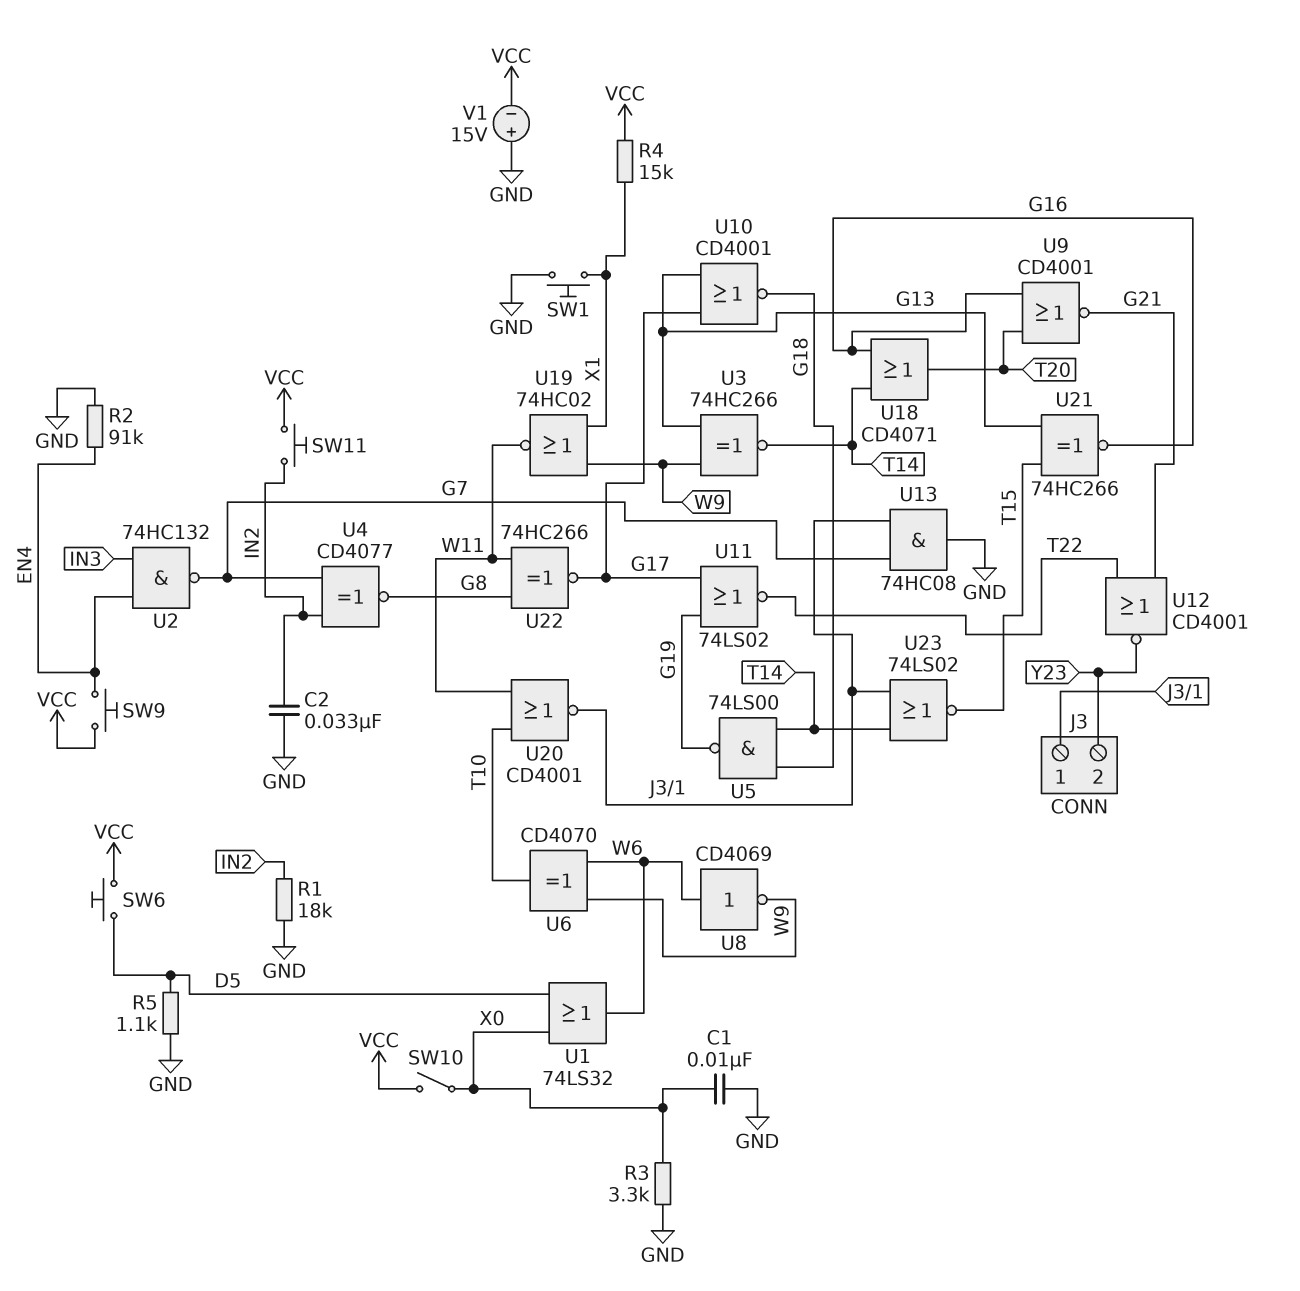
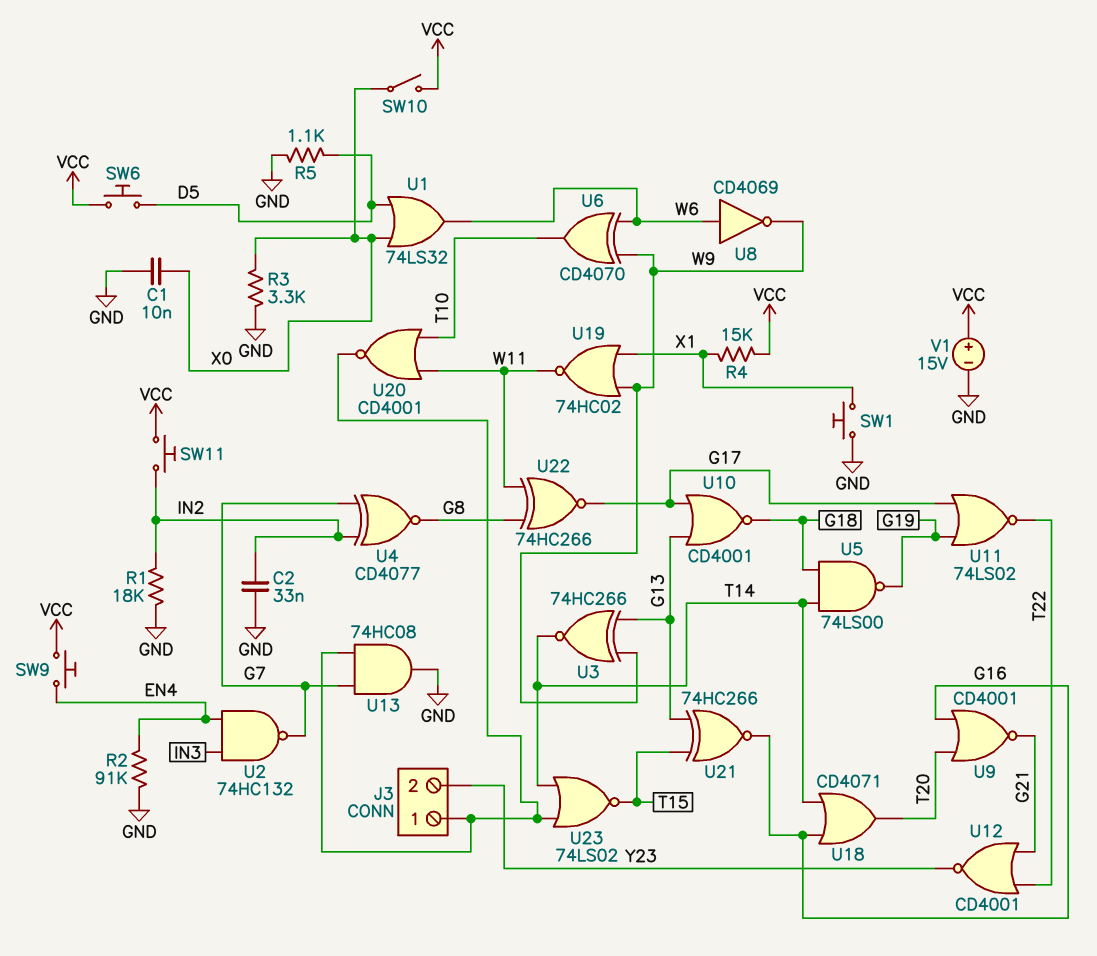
V1: 15V (plus GND, minus VCC) -> 15V (plus VCC, minus GND)

